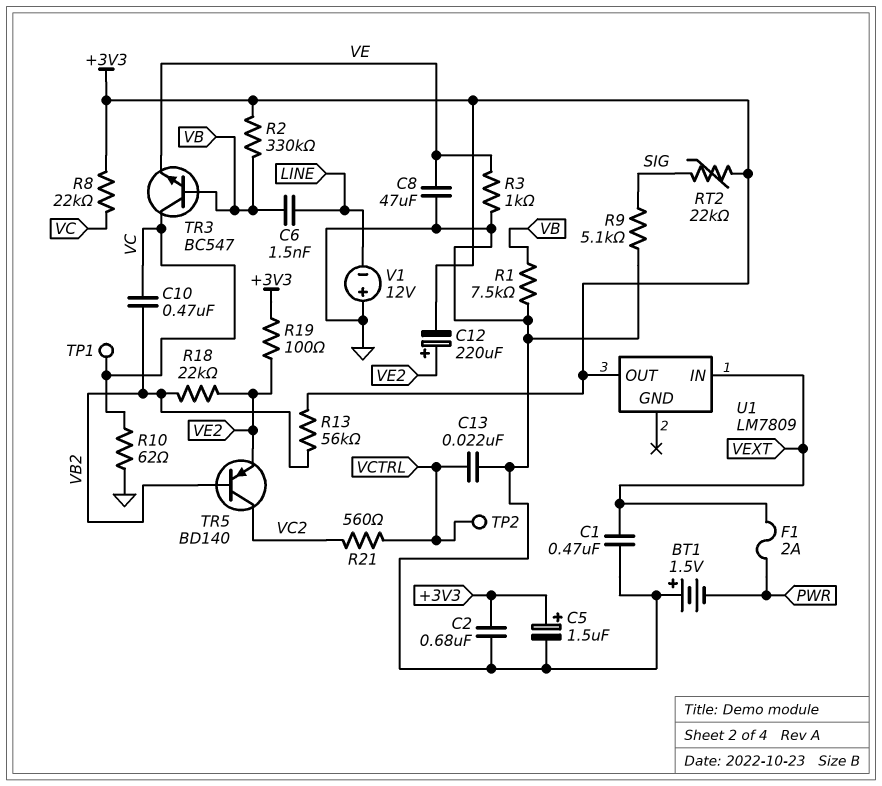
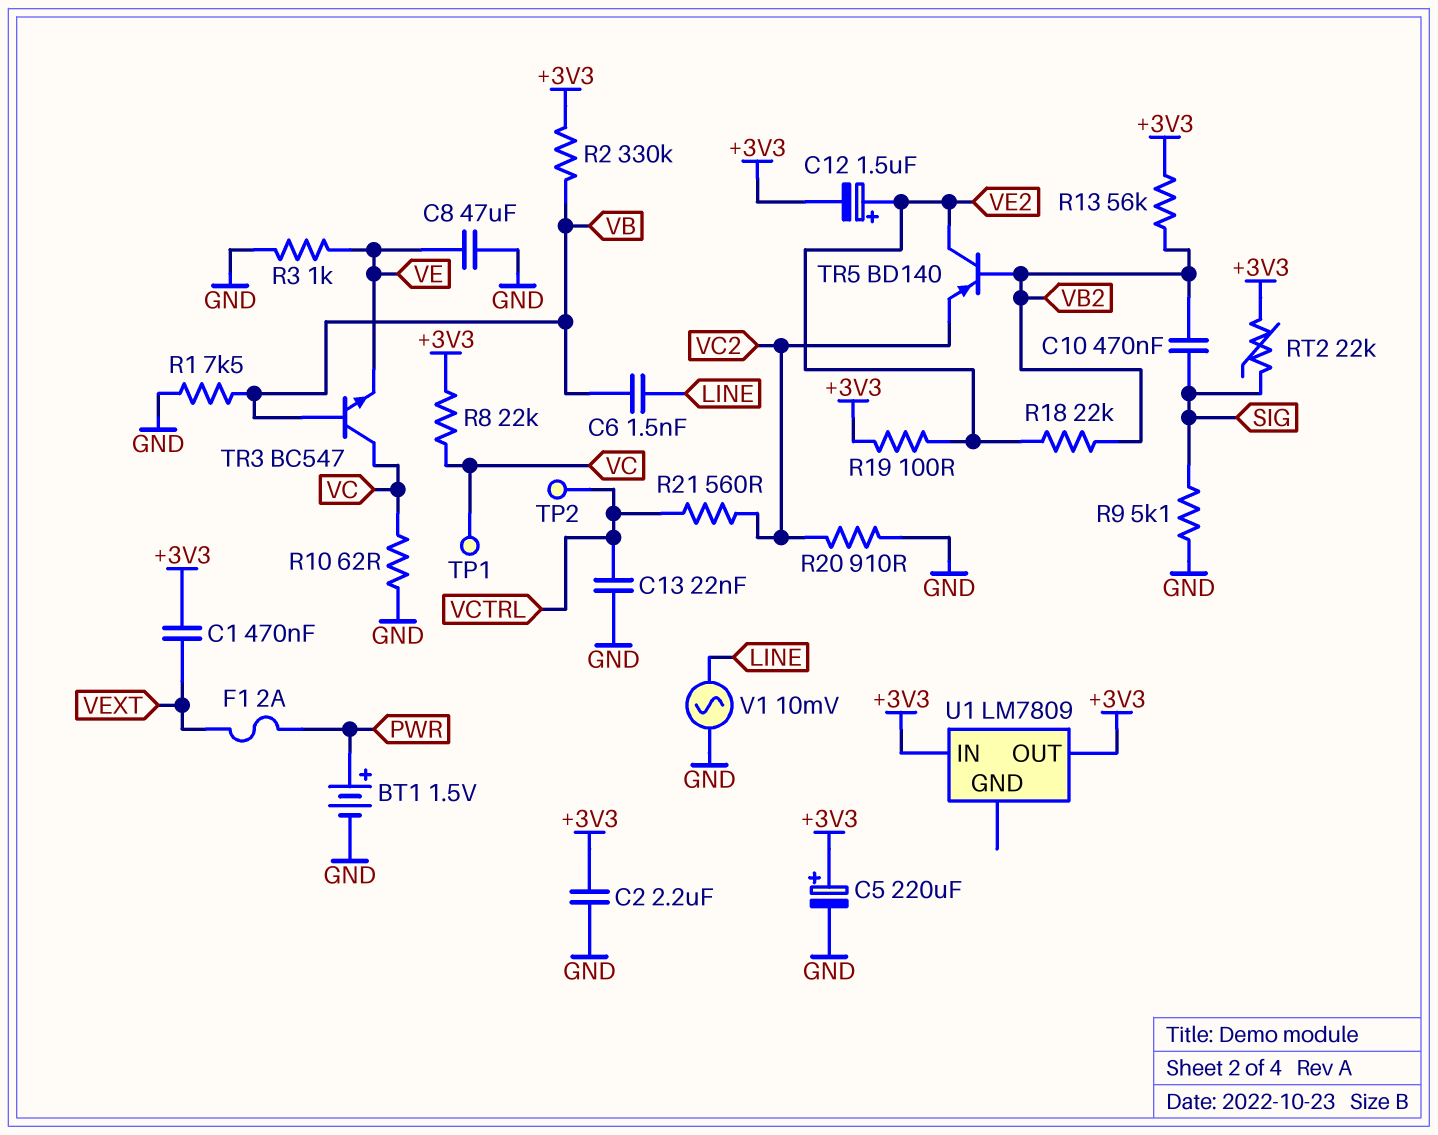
BT1: 1.5V (plus GND, minus PWR) -> 1.5V (plus PWR, minus GND)
C1: 470nF (GND, VEXT) -> 470nF (+3V3, VEXT)
C2: 680nF (+3V3, GND) -> 2.2uF (+3V3, GND)
C5: 1.5uF (plus +3V3, minus GND) -> 220uF (plus +3V3, minus GND)
C10: 470nF (VB2, VC) -> 470nF (SIG, VB2)
C12: 220uF (plus VE2, minus +3V3) -> 1.5uF (plus VE2, minus +3V3)
R20: none -> 910 (GND, VC2)
TR5: PNP BD140 (B VB2, C VC2, E VE2) -> PNP BD140 (B VB2, C VE2, E VC2)
U1 pin IN: VEXT -> +3V3
V1: 12V (plus GND, minus LINE) -> AC 10mV (GND, LINE)

